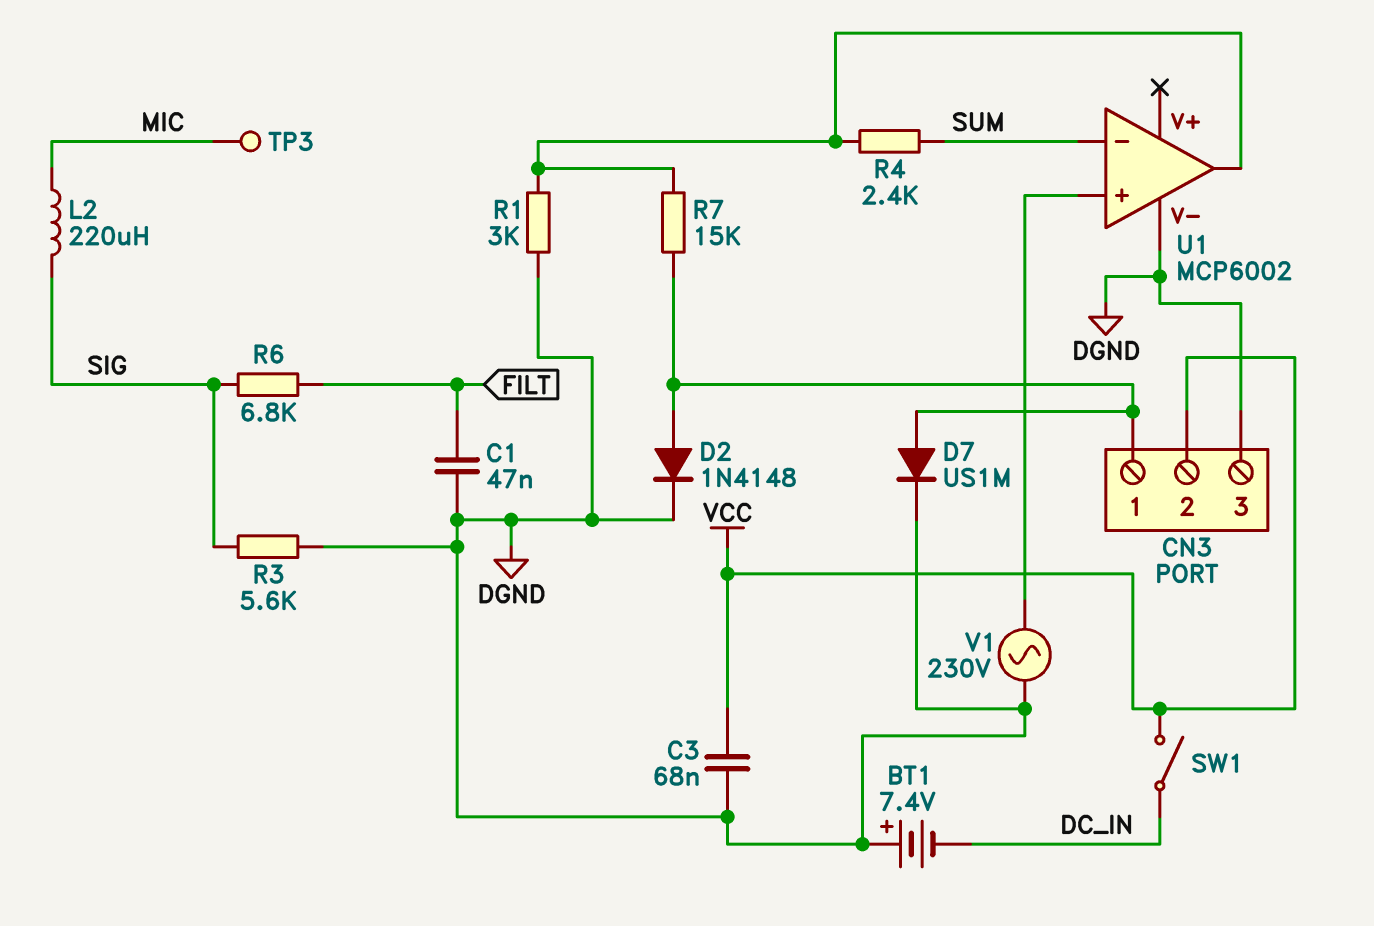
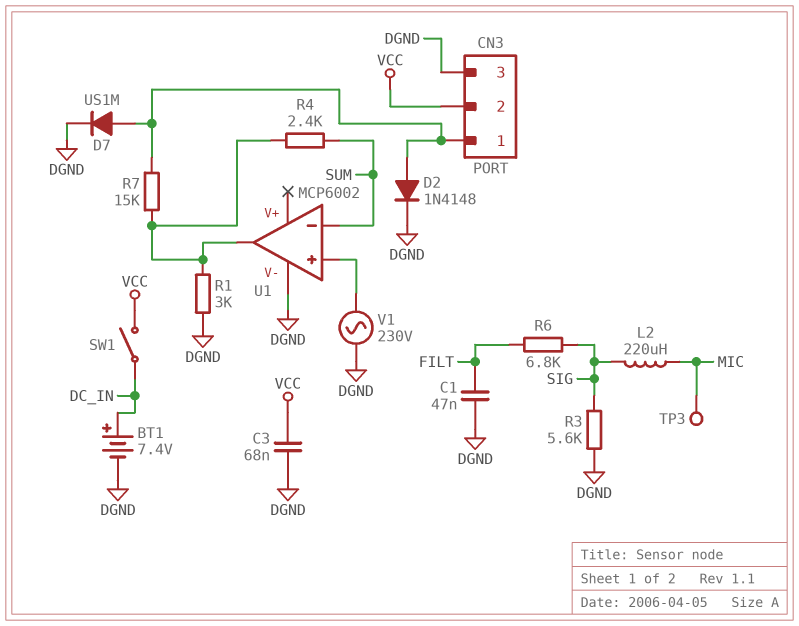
BT1: 7.4V (plus DGND, minus DC_IN) -> 7.4V (plus DC_IN, minus DGND)

